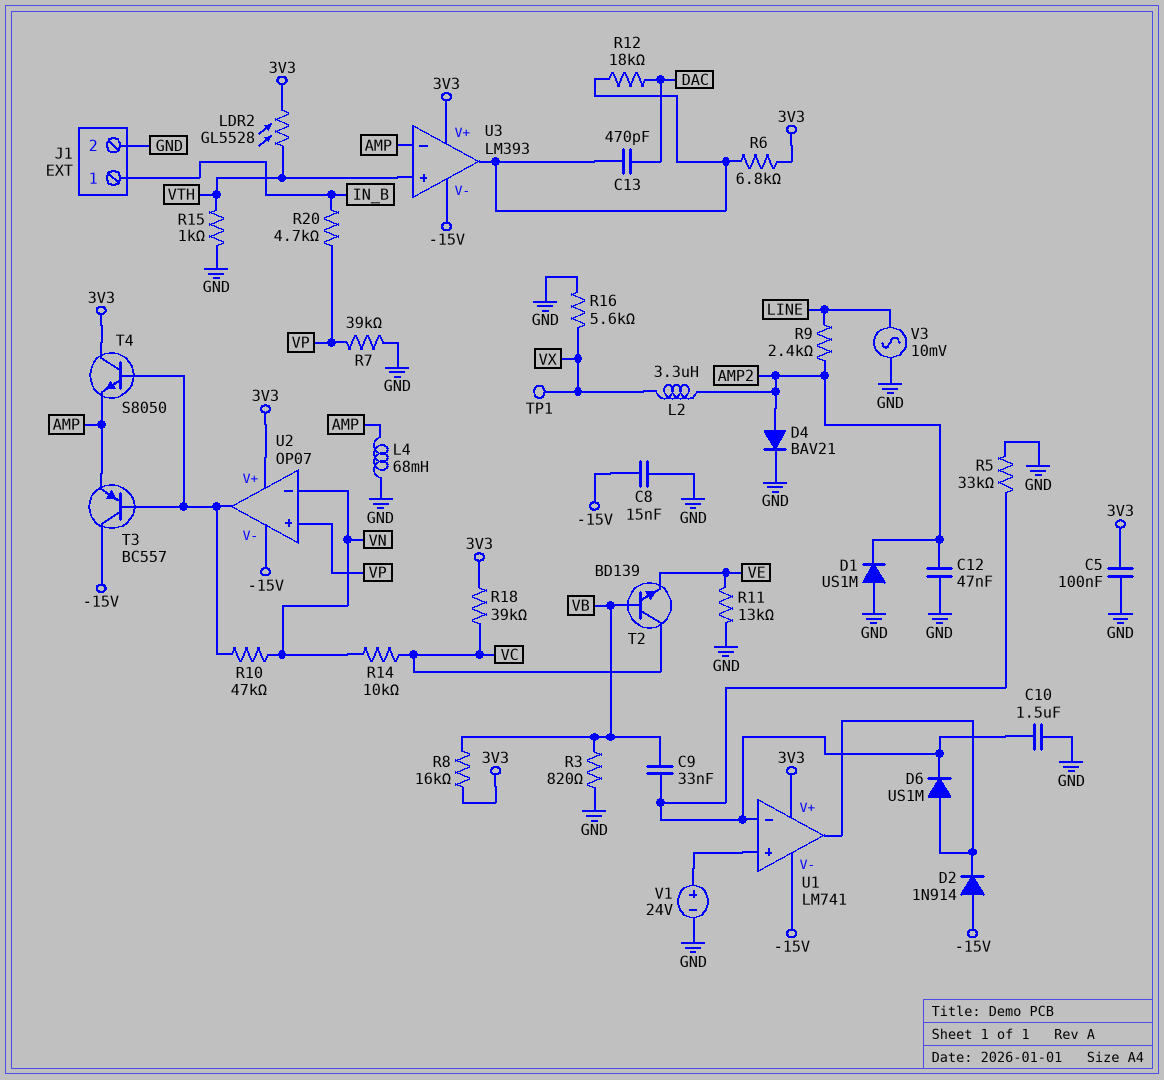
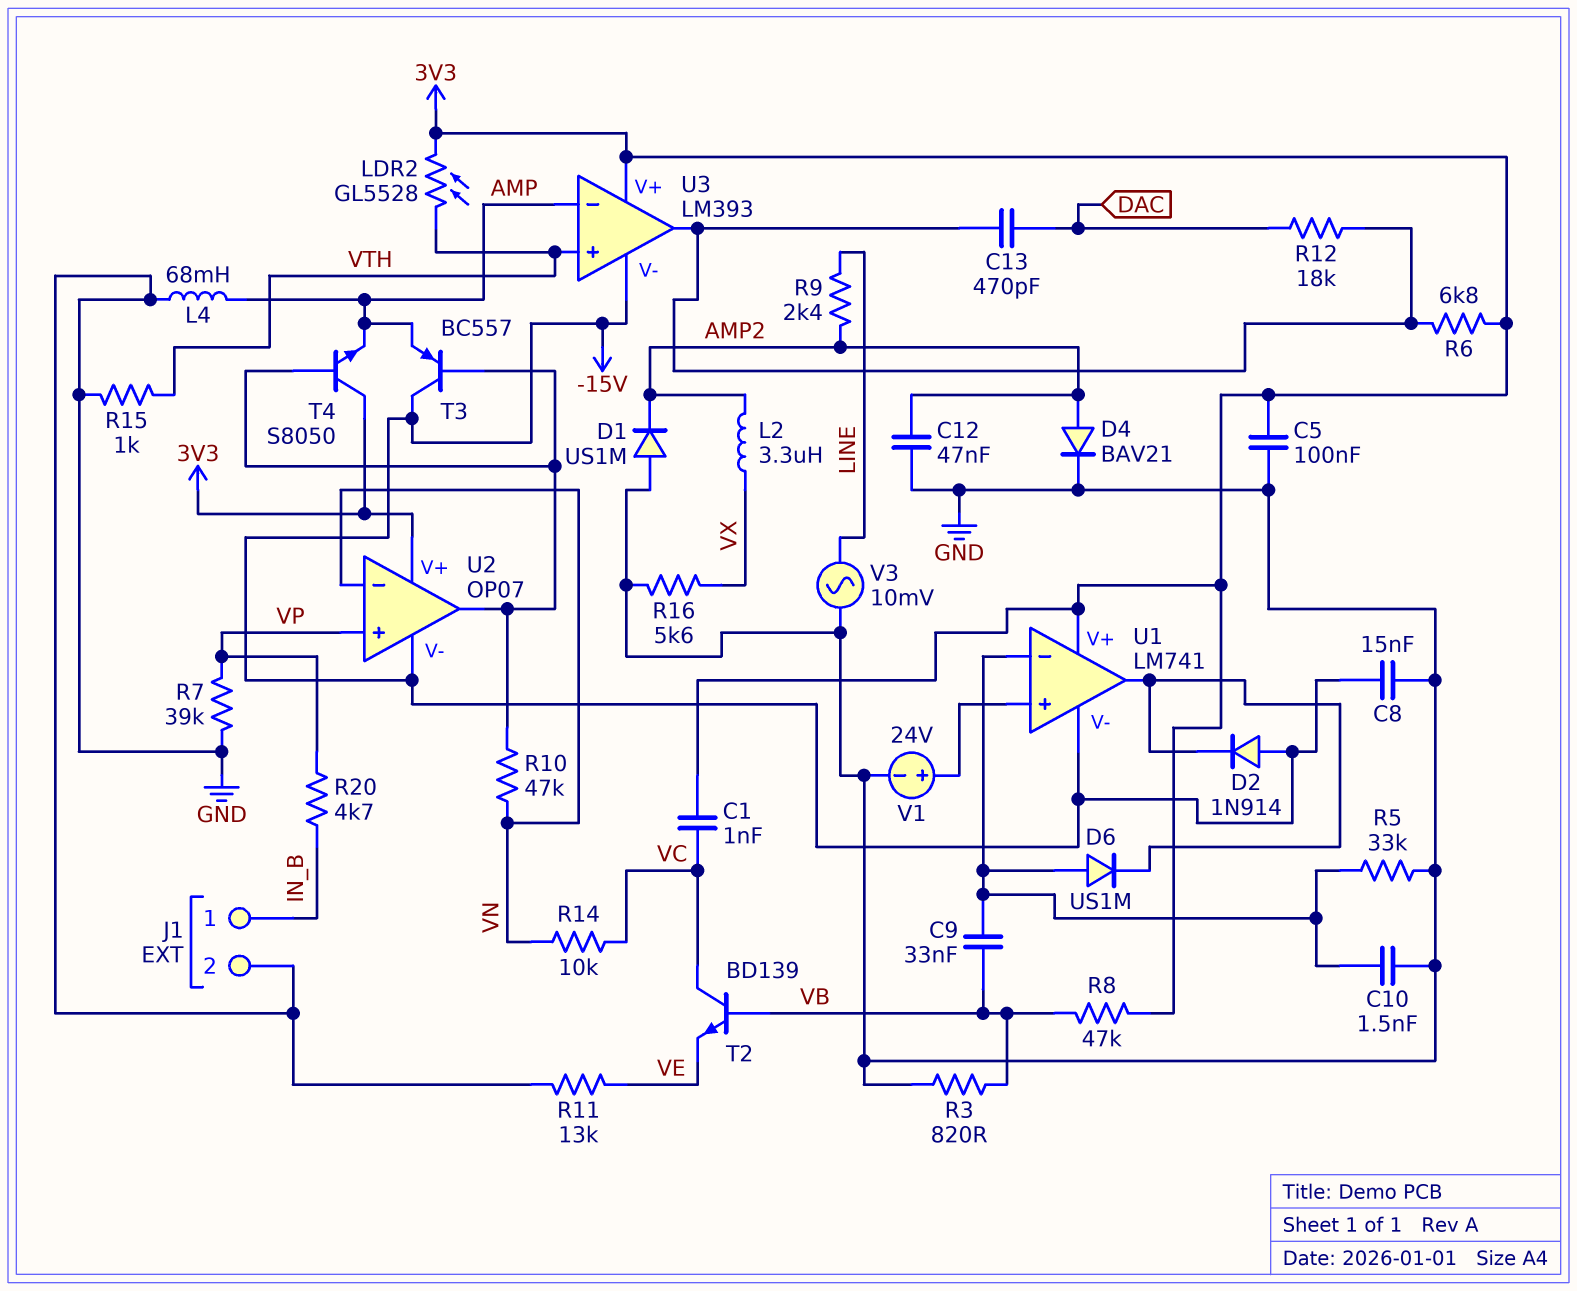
C1: none -> 1nF (3V3, VC)
C10: 1.5uF (GND, U1/in-) -> 1.5nF (GND, U1/in-)
D6: diode US1M (A U1/out, K U1/in-) -> diode US1M (A U1/in-, K U1/out)
R8: 16k (3V3, VB) -> 47k (3V3, VB)
R18: 39k (3V3, VC) -> none
TP1: test point (VX) -> none

